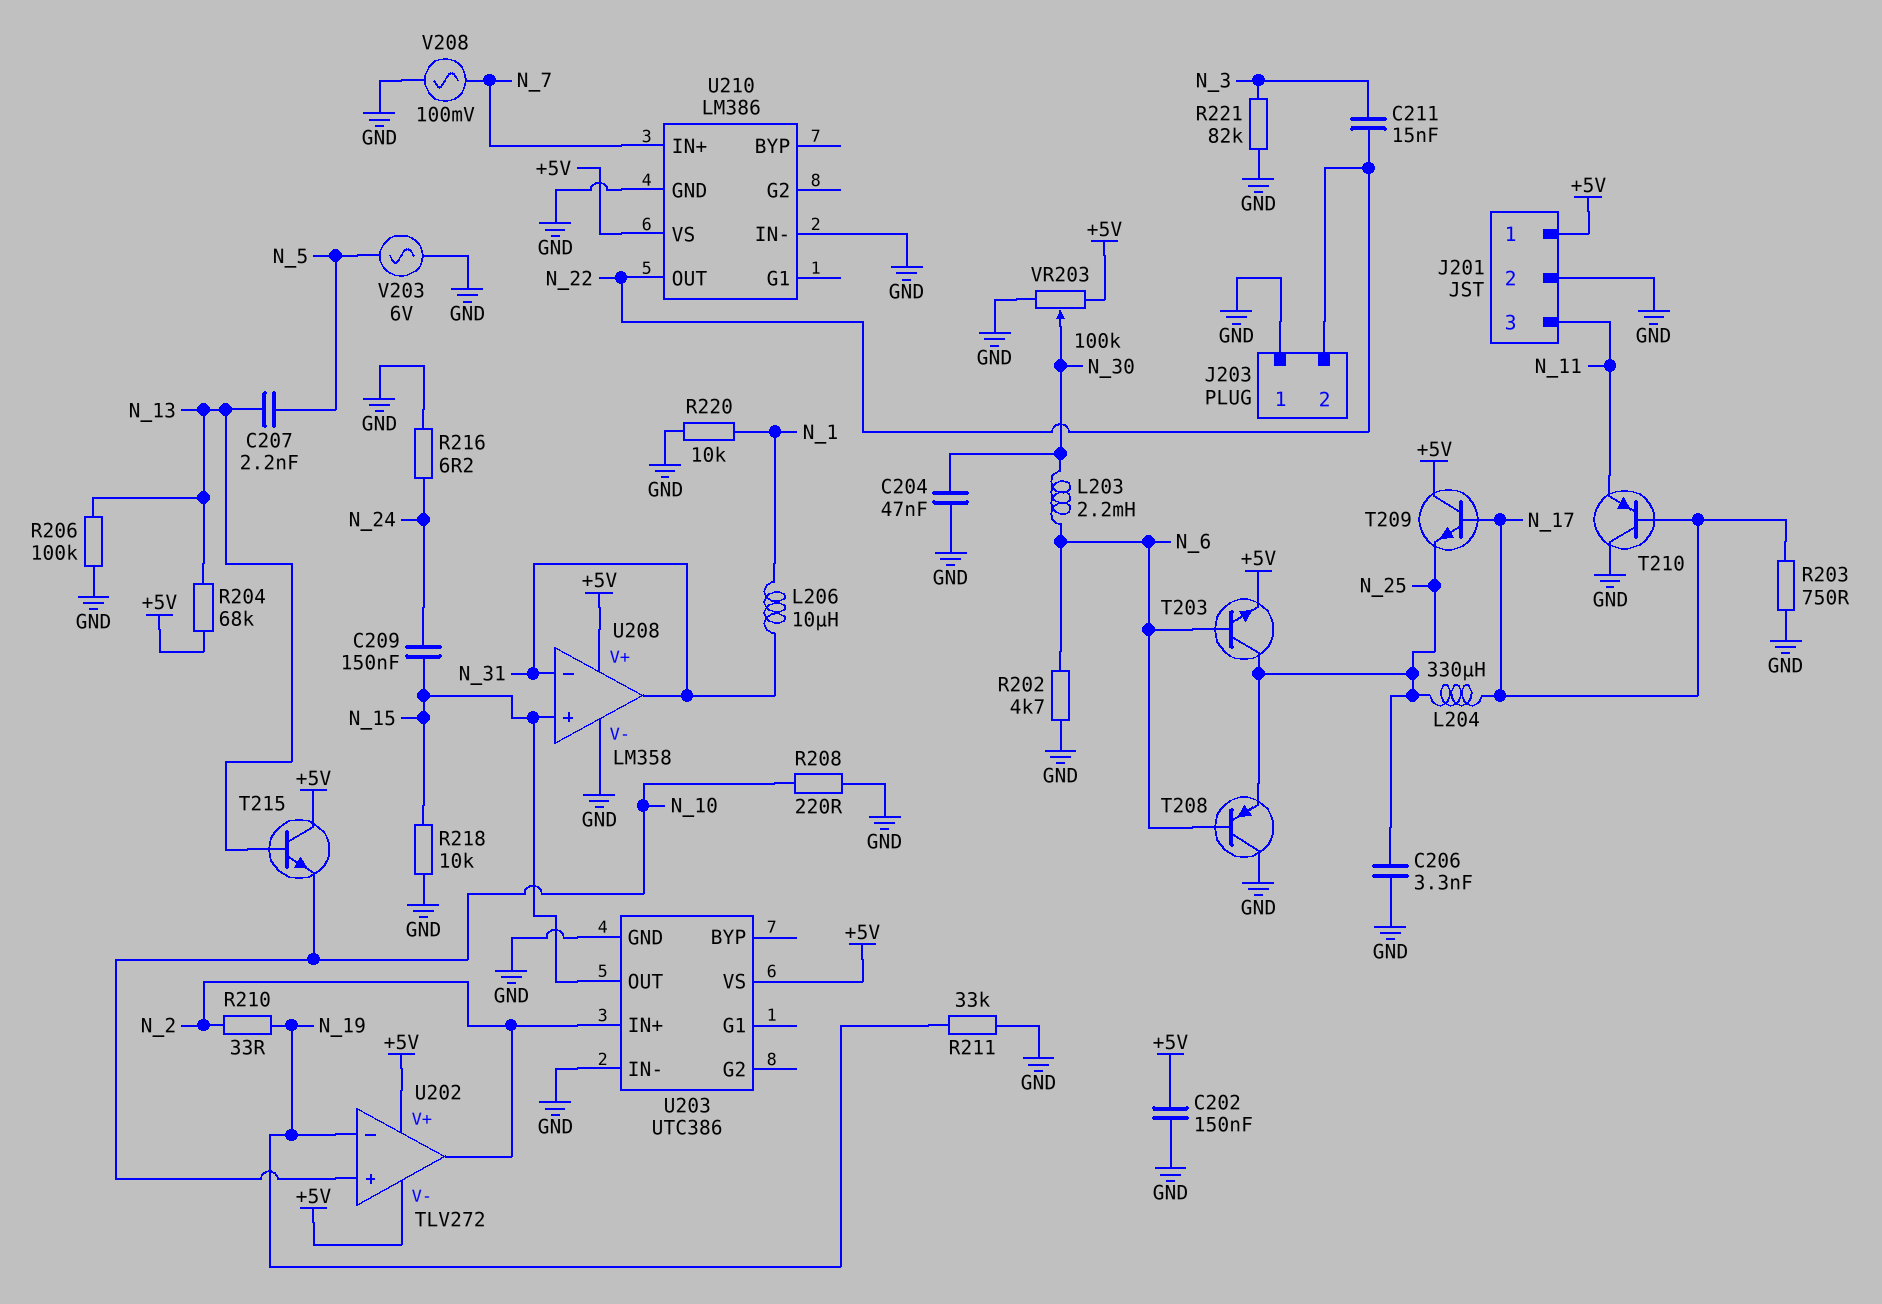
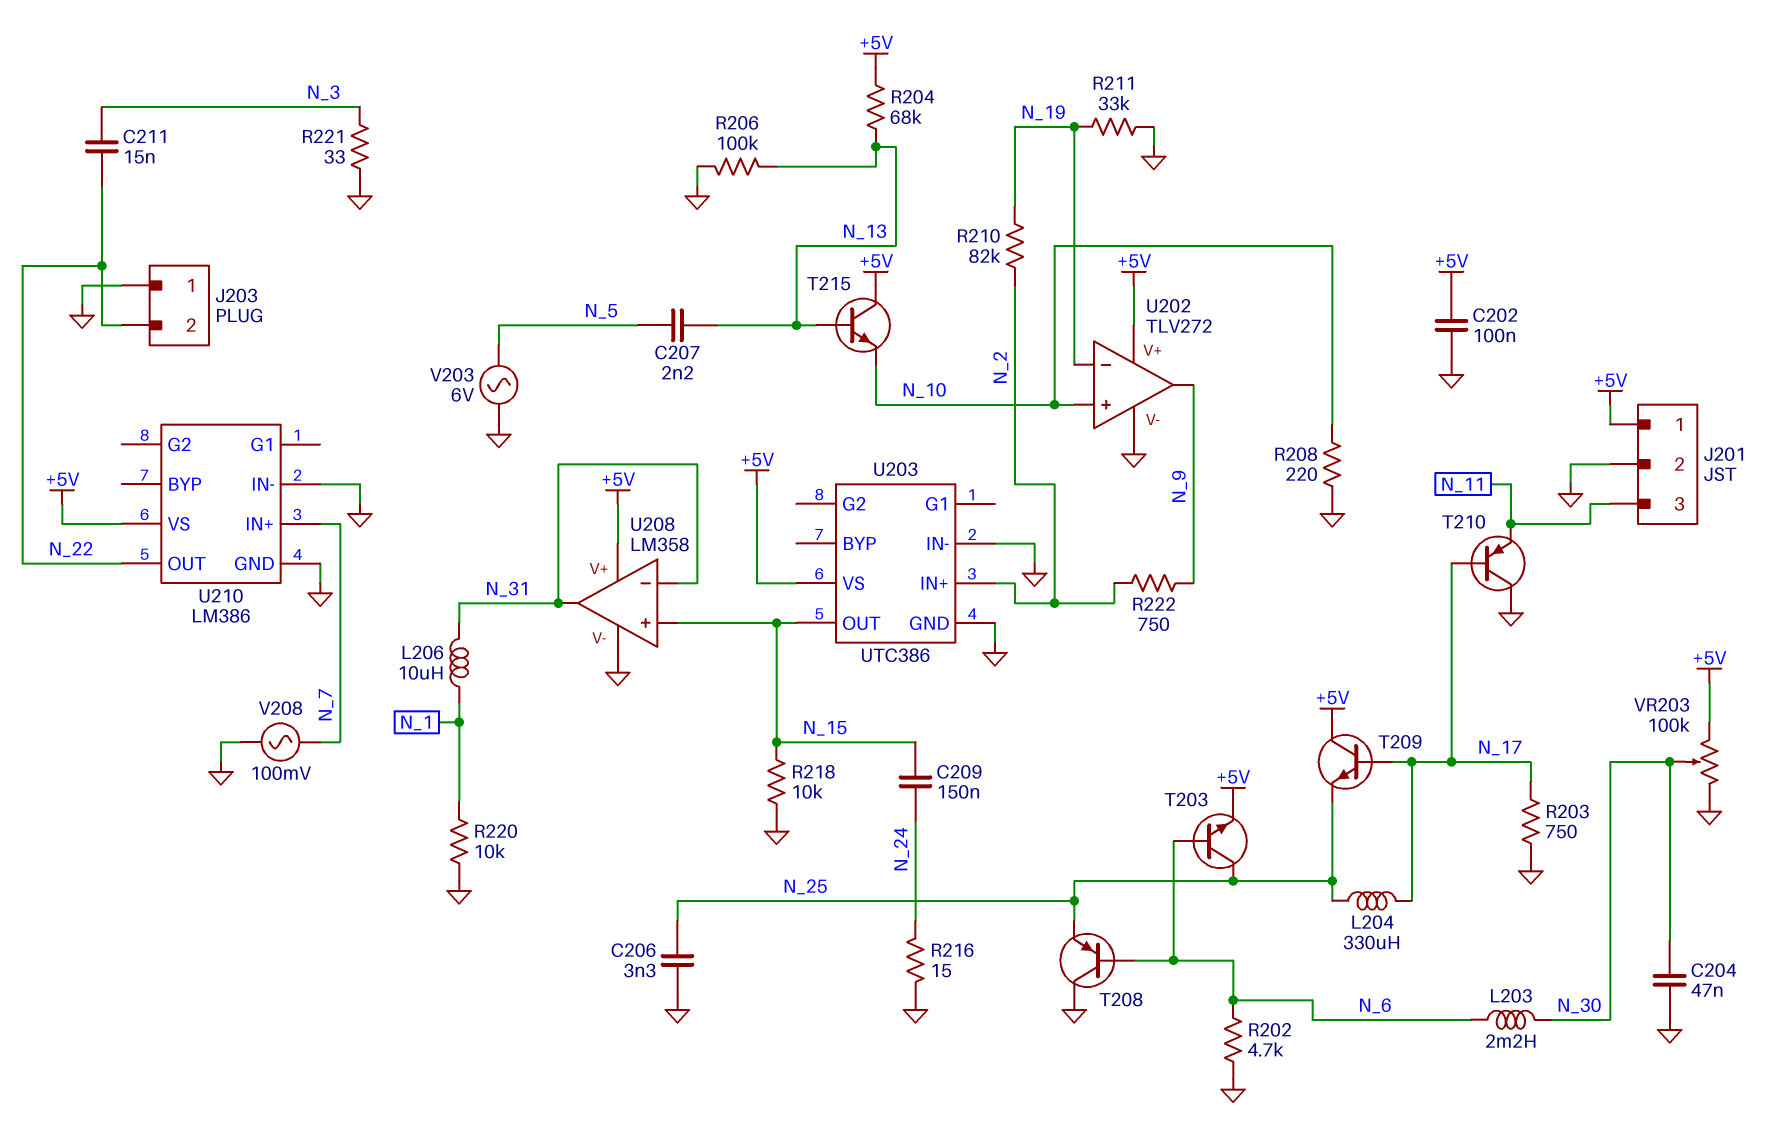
C202: 150nF (+5V, GND) -> 100nF (+5V, GND)
R210: 33 (N_2, N_19) -> 82k (N_2, N_19)
R216: 6.2 (GND, N_24) -> 15 (GND, N_24)
R221: 82k (GND, N_3) -> 33 (GND, N_3)
R222: none -> 750 (N_2, N_9)
U202 pin V-: +5V -> GND
U202 pin out: N_2 -> N_9

